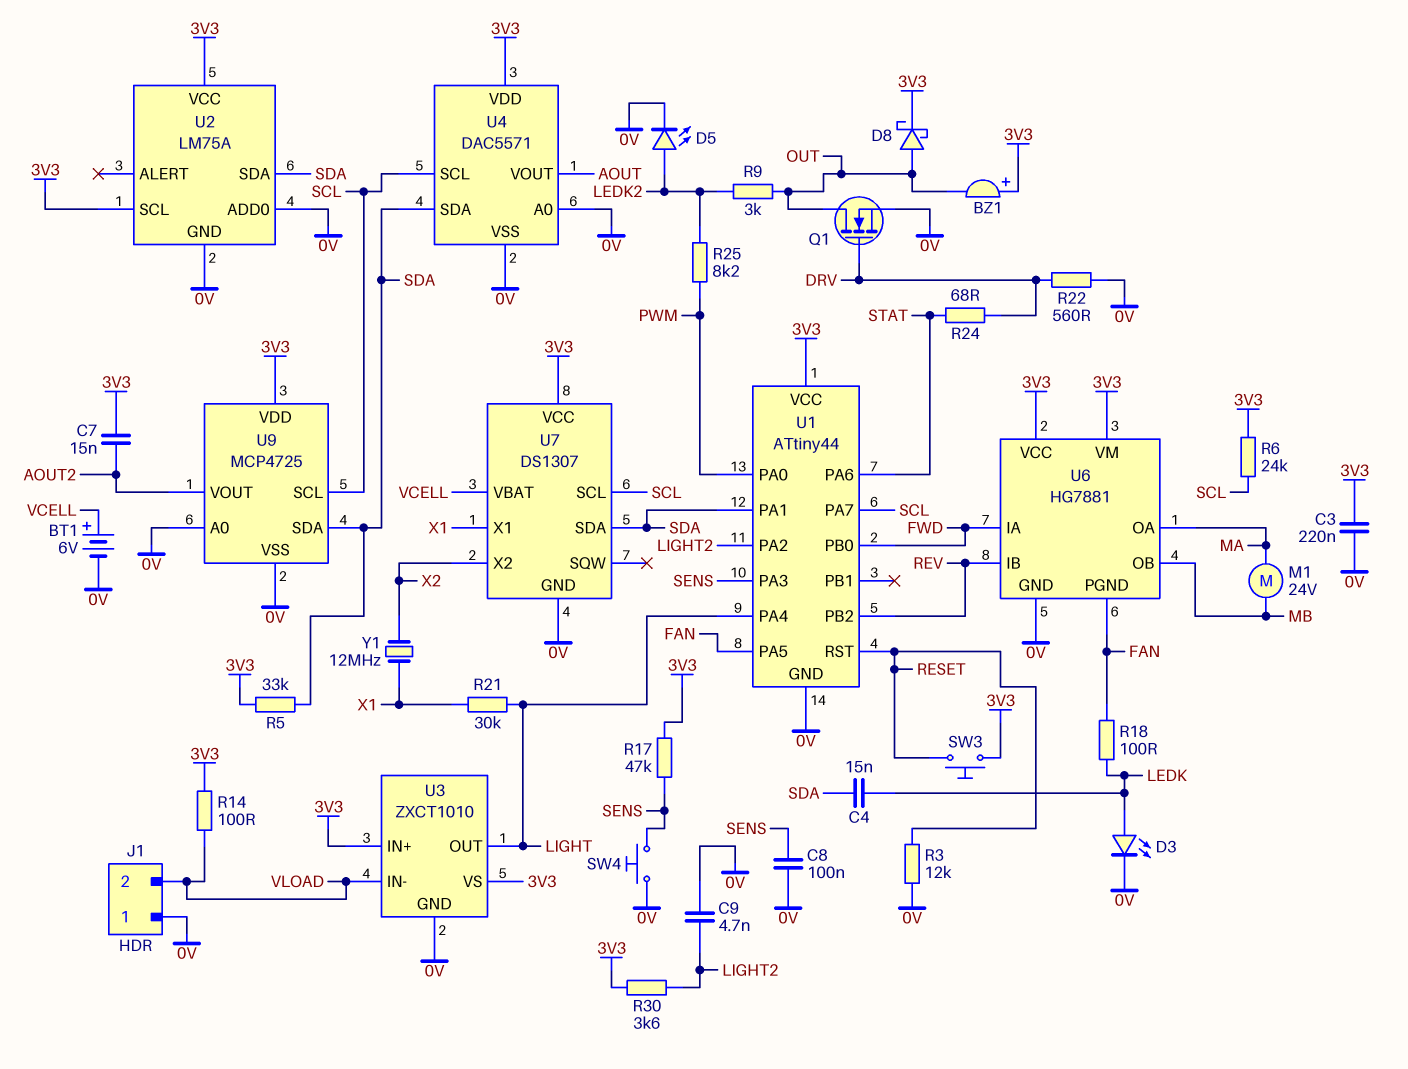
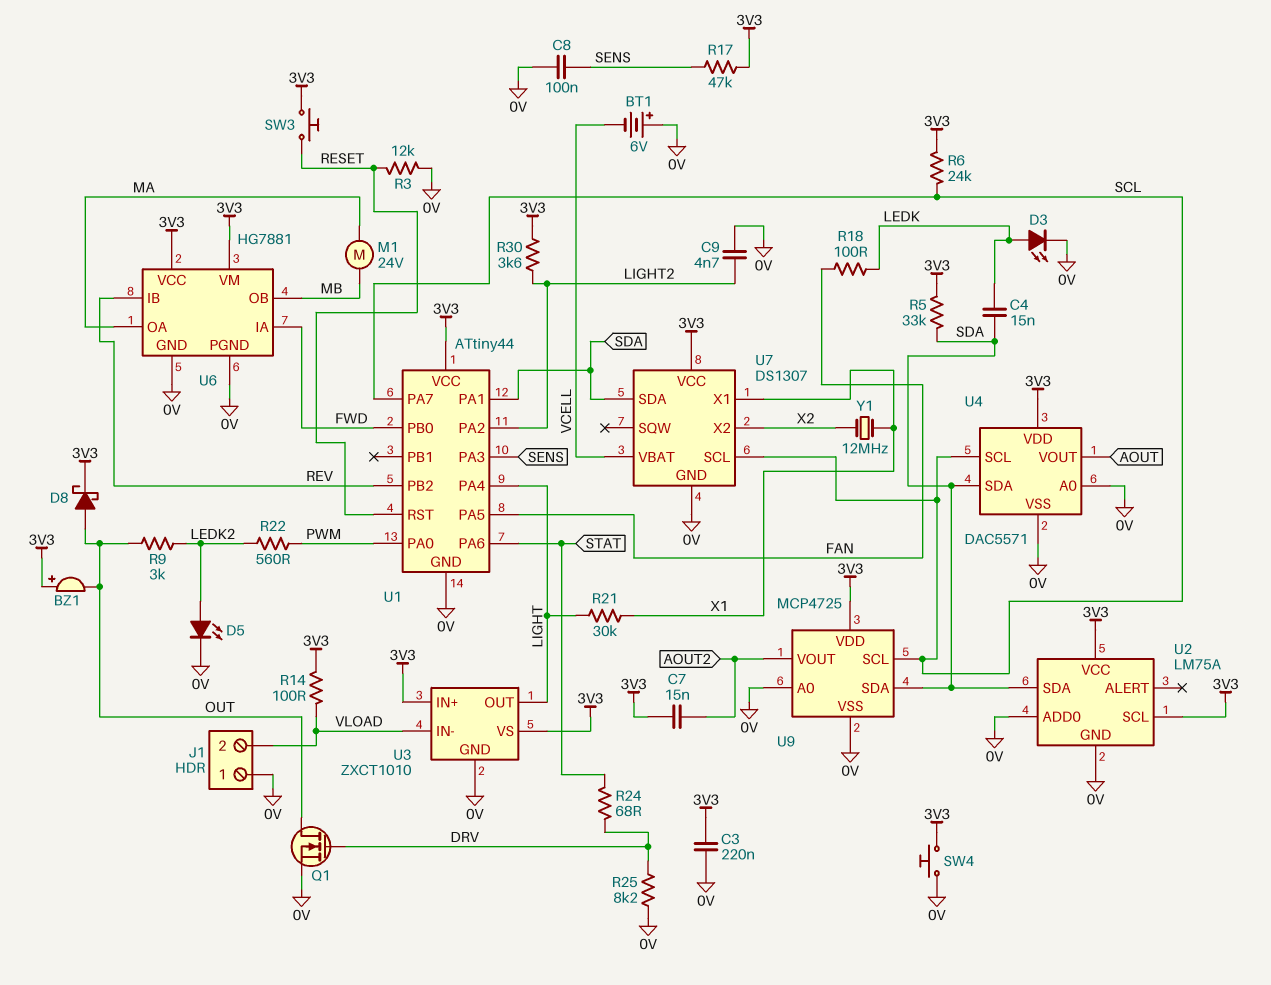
BT1: 6V (plus VCELL, minus 0V) -> 6V (plus 0V, minus VCELL)
R22: 560 (0V, DRV) -> 560 (LEDK2, PWM)
R25: 8.2k (LEDK2, PWM) -> 8.2k (0V, DRV)
SW4: button (0V, SENS) -> button (0V, 3V3)
U6 pin PGND: FAN -> 0V

